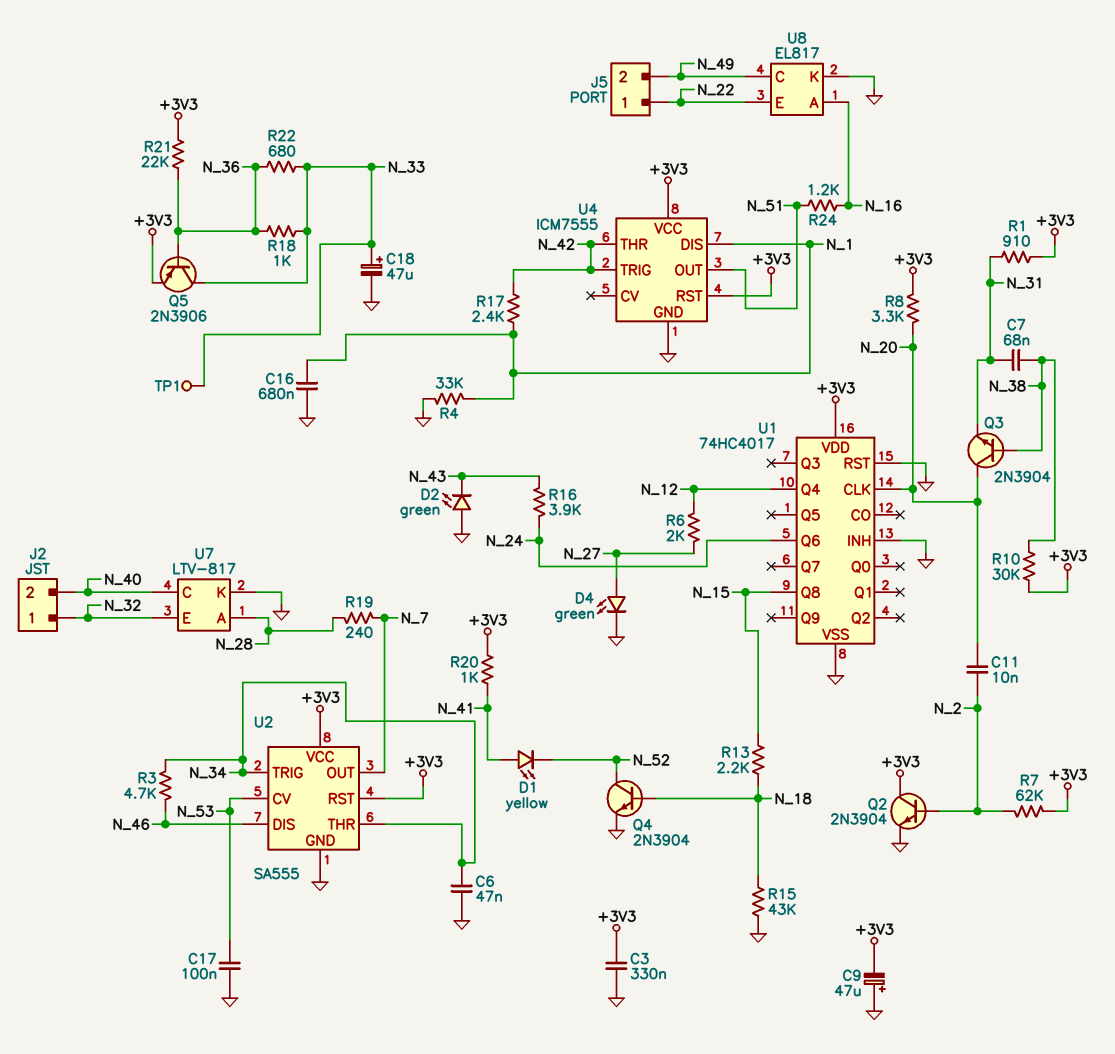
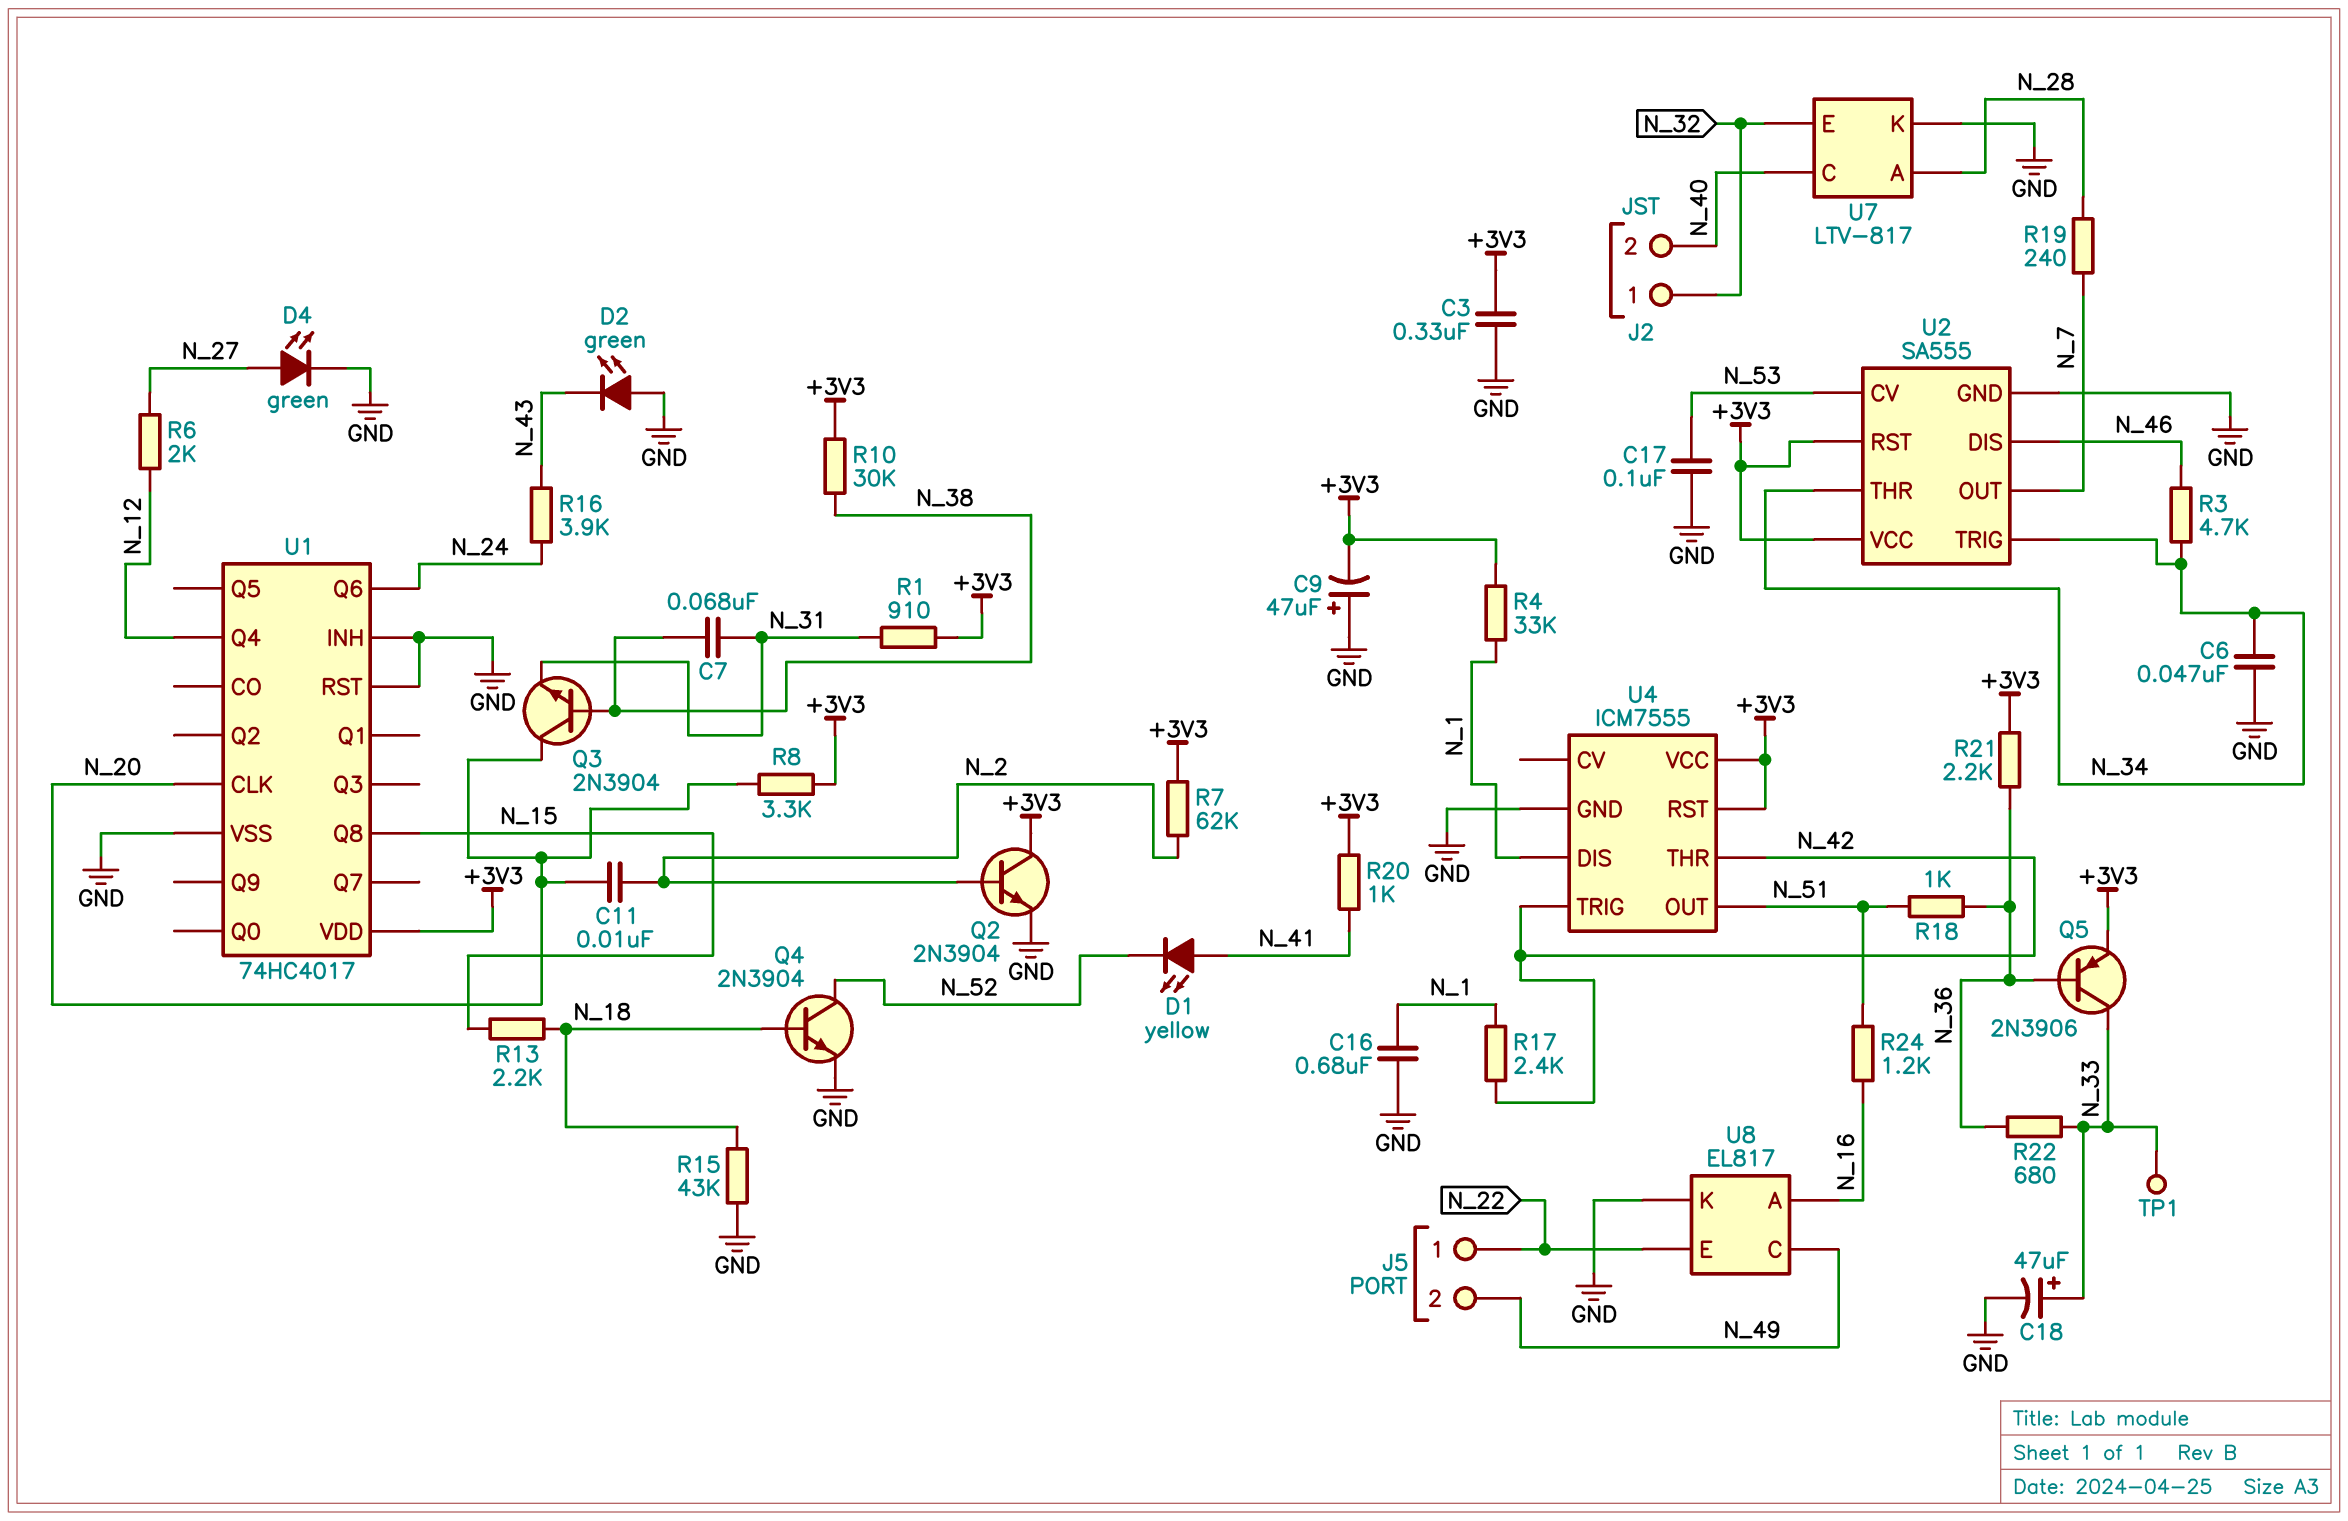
R4: 33k (GND, N_1) -> 33k (+3V3, N_1)
R18: 1k (N_33, N_36) -> 1k (N_36, N_51)
R21: 22k (+3V3, N_36) -> 2.2k (+3V3, N_36)

